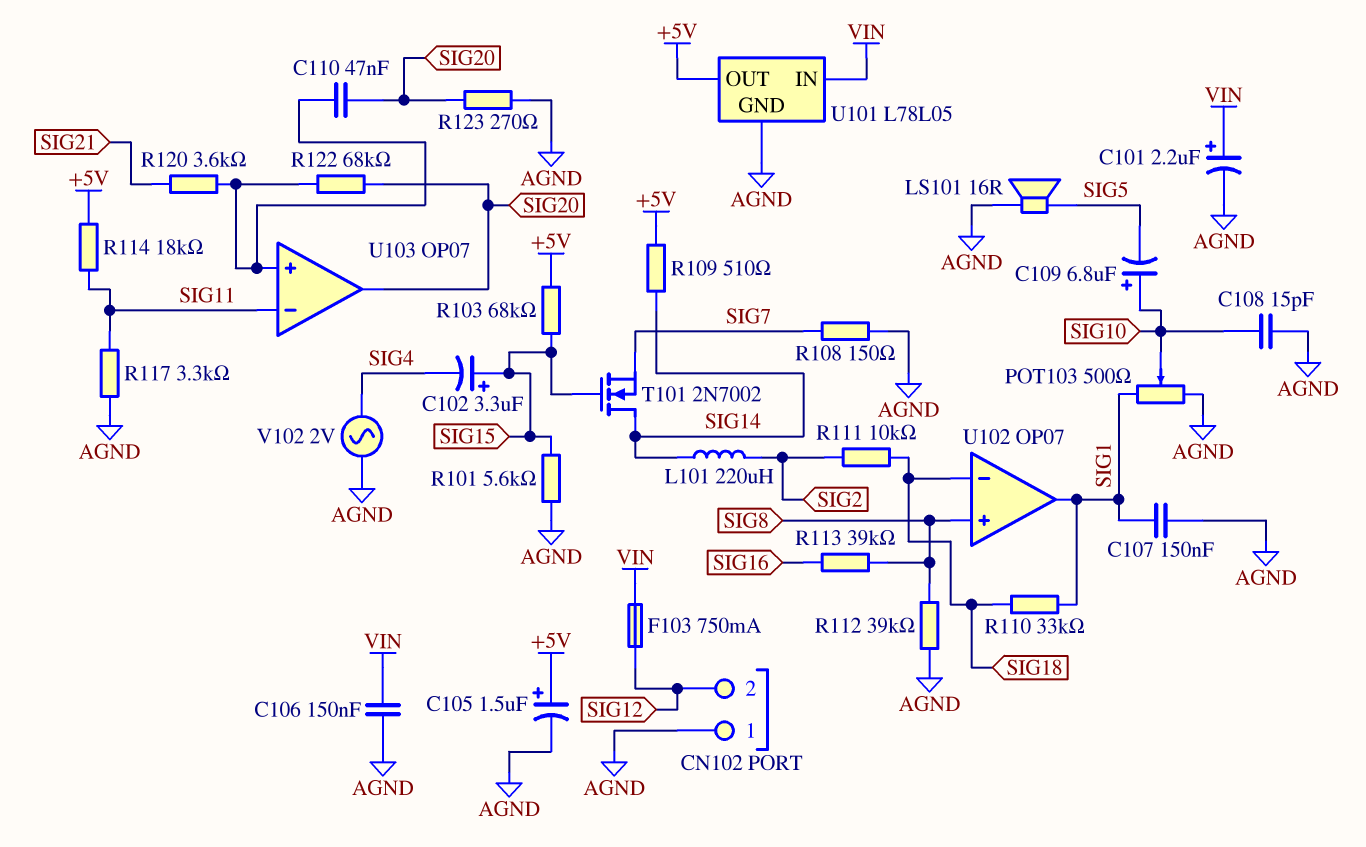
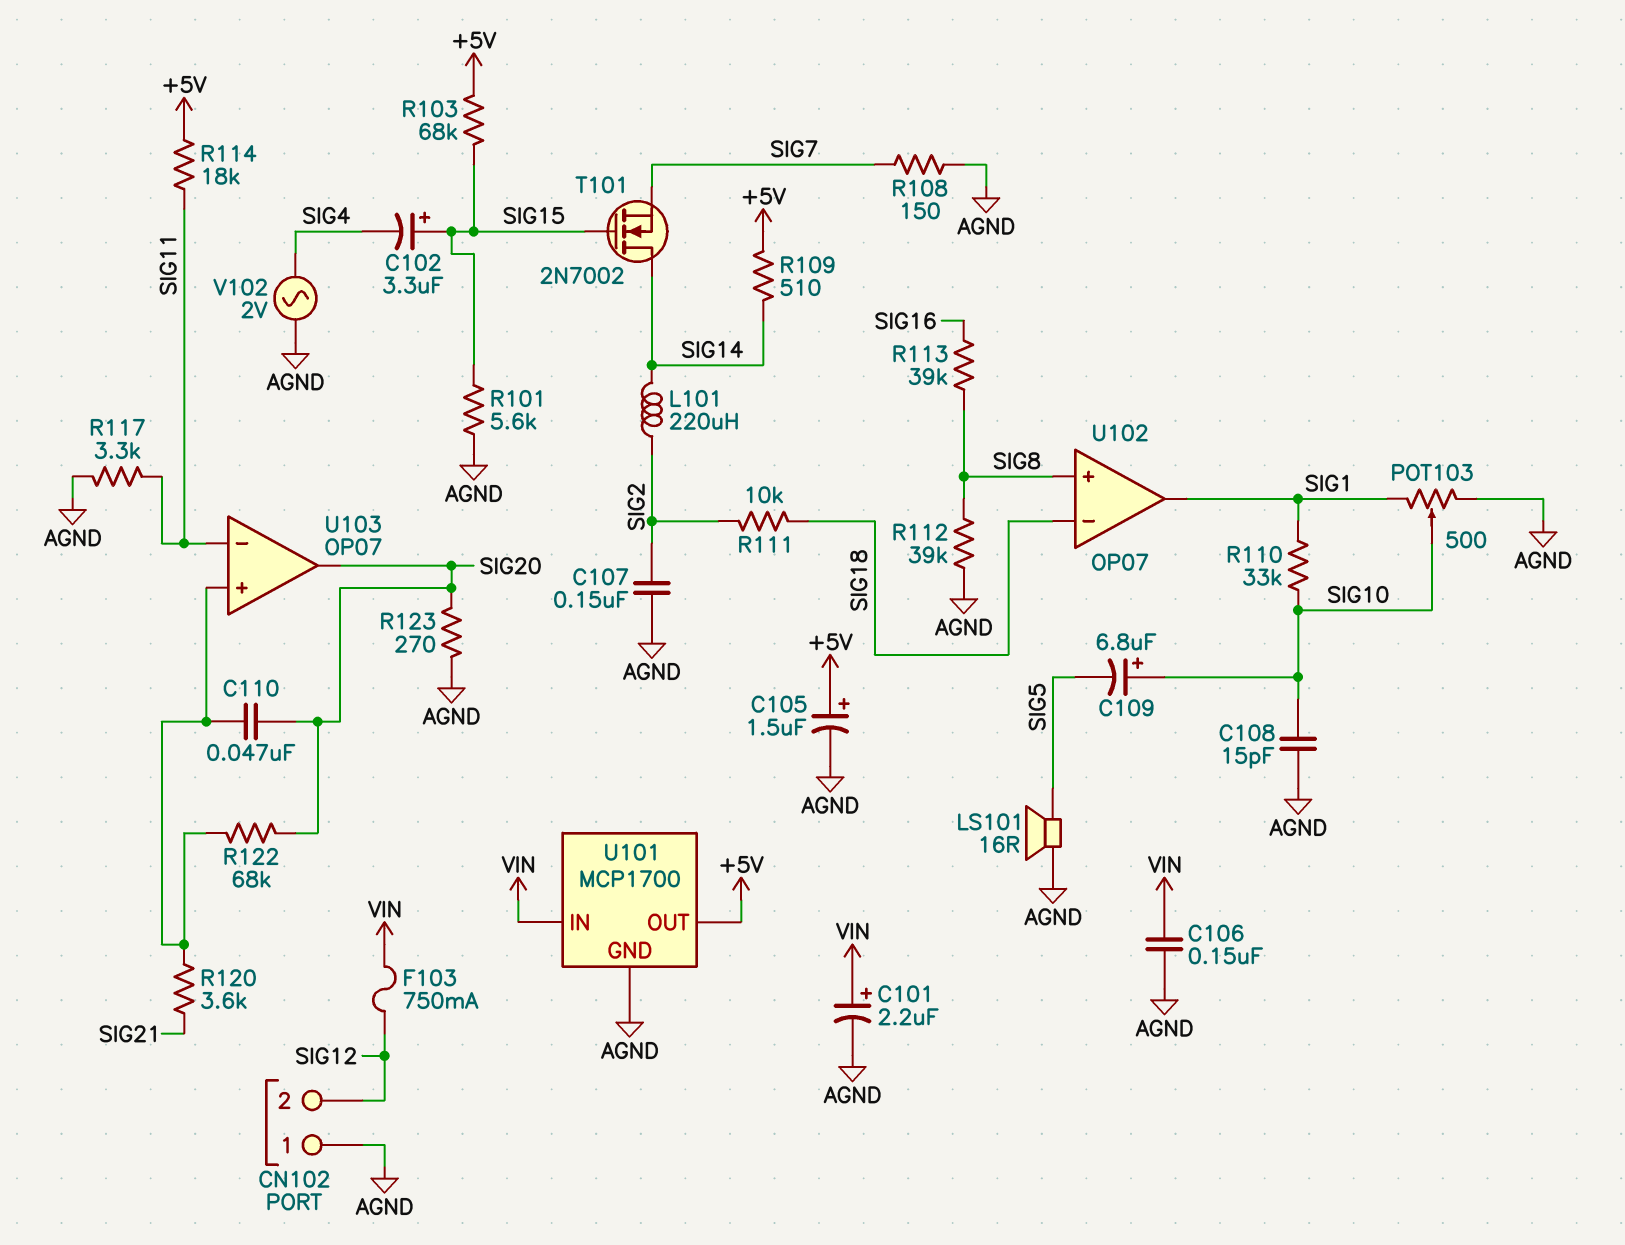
C107: 150nF (AGND, SIG1) -> 150nF (AGND, SIG2)
R110: 33k (SIG1, SIG18) -> 33k (SIG1, SIG10)
U101: L78L05 -> MCP1700

